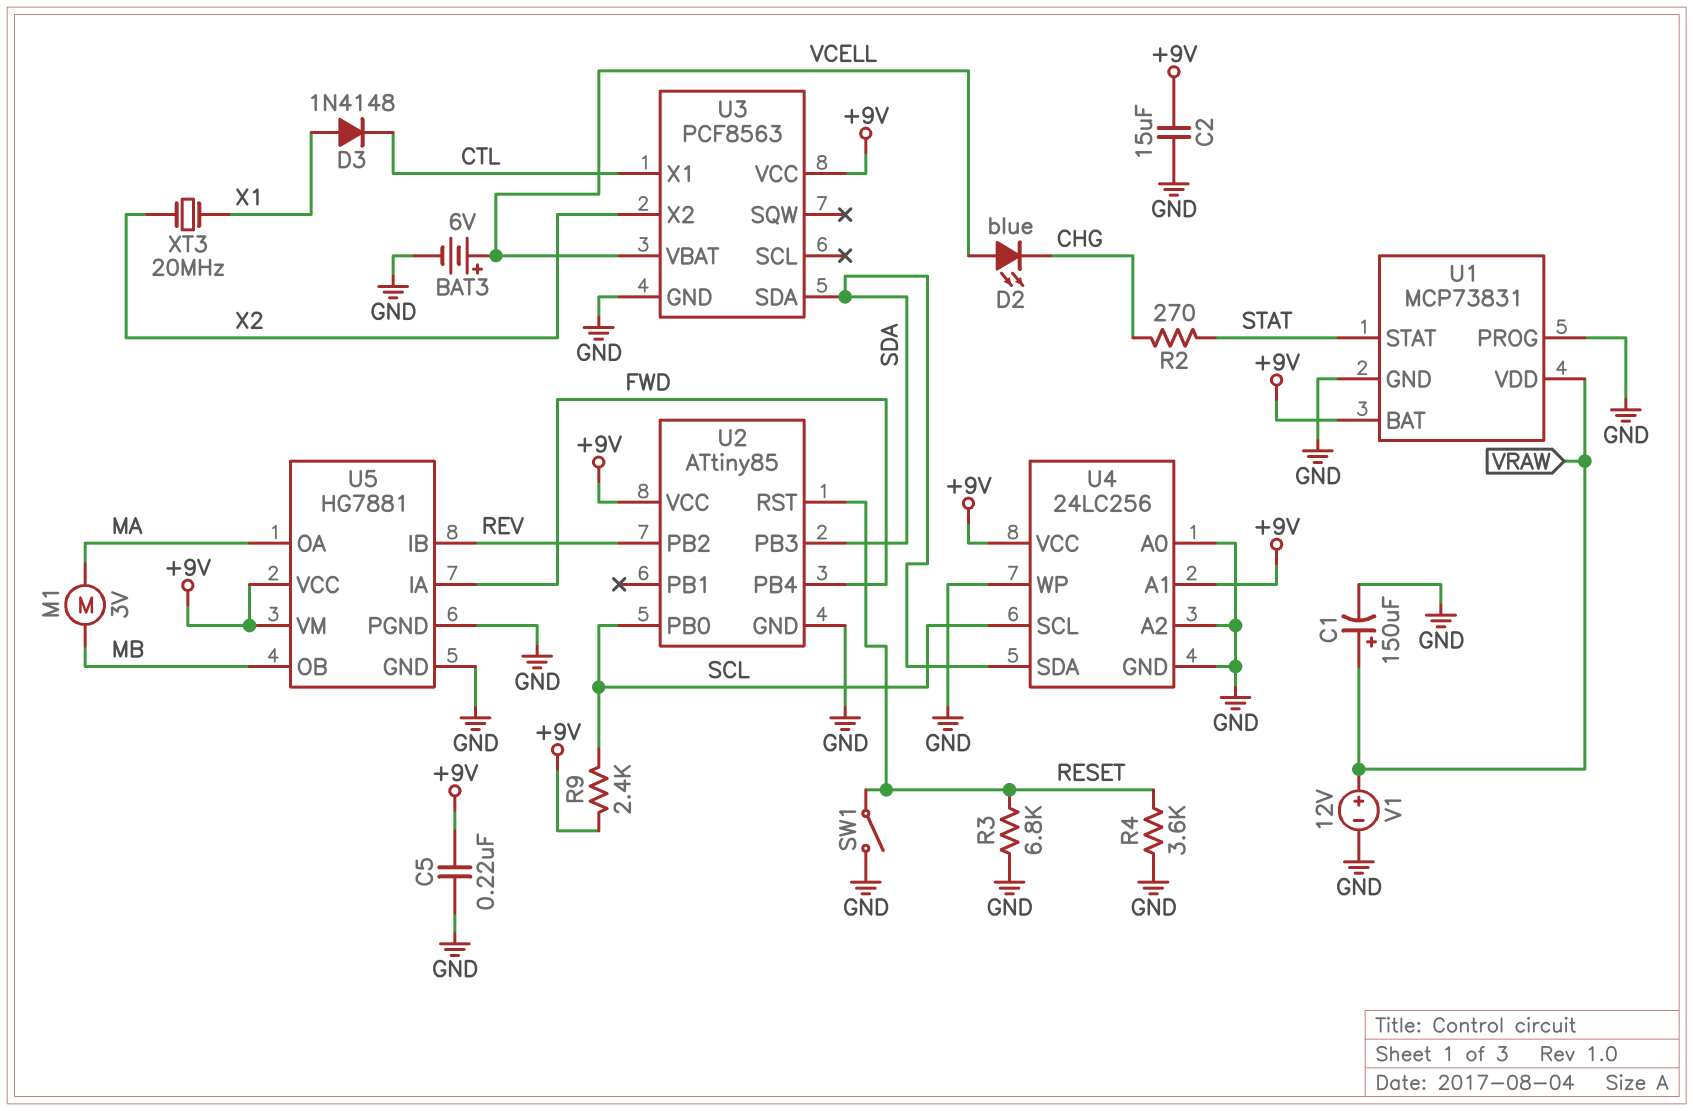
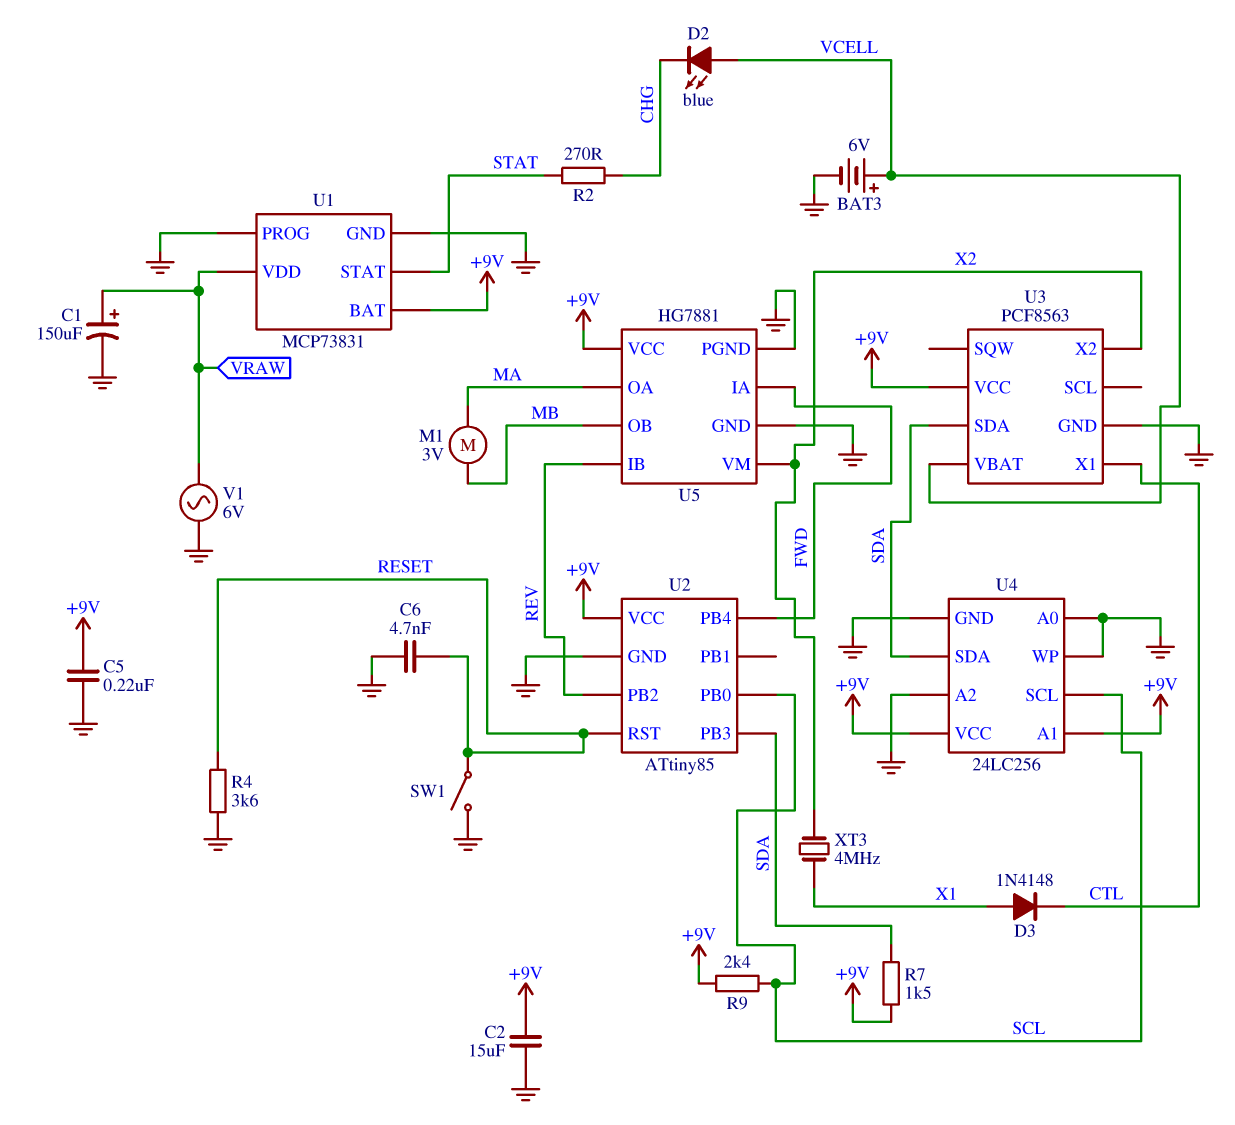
C6: none -> 4.7nF (GND, RESET)
R3: 6.8k (GND, RESET) -> none
R7: none -> 1.5k (+9V, SDA)
U5 pin VM: +9V -> X2
V1: 12V (plus VRAW, minus GND) -> AC 6V (GND, VRAW)
XT3: 20MHz (X1, X2) -> 4MHz (X1, X2)

